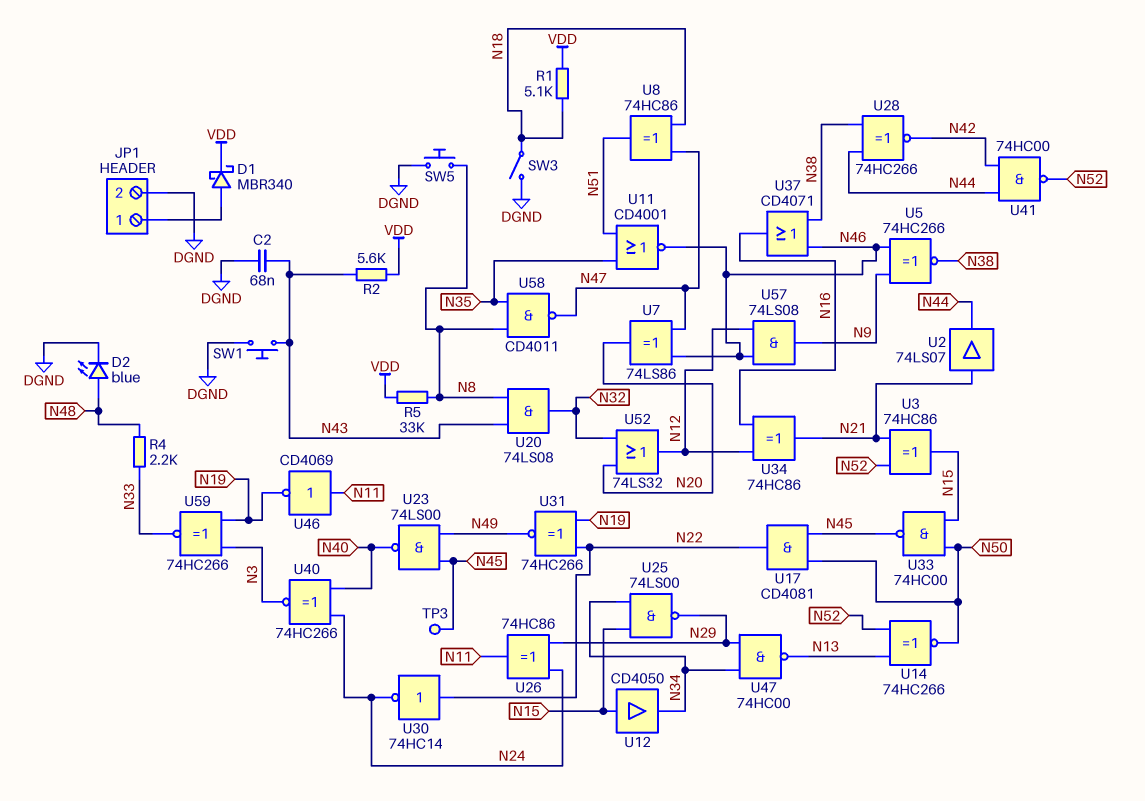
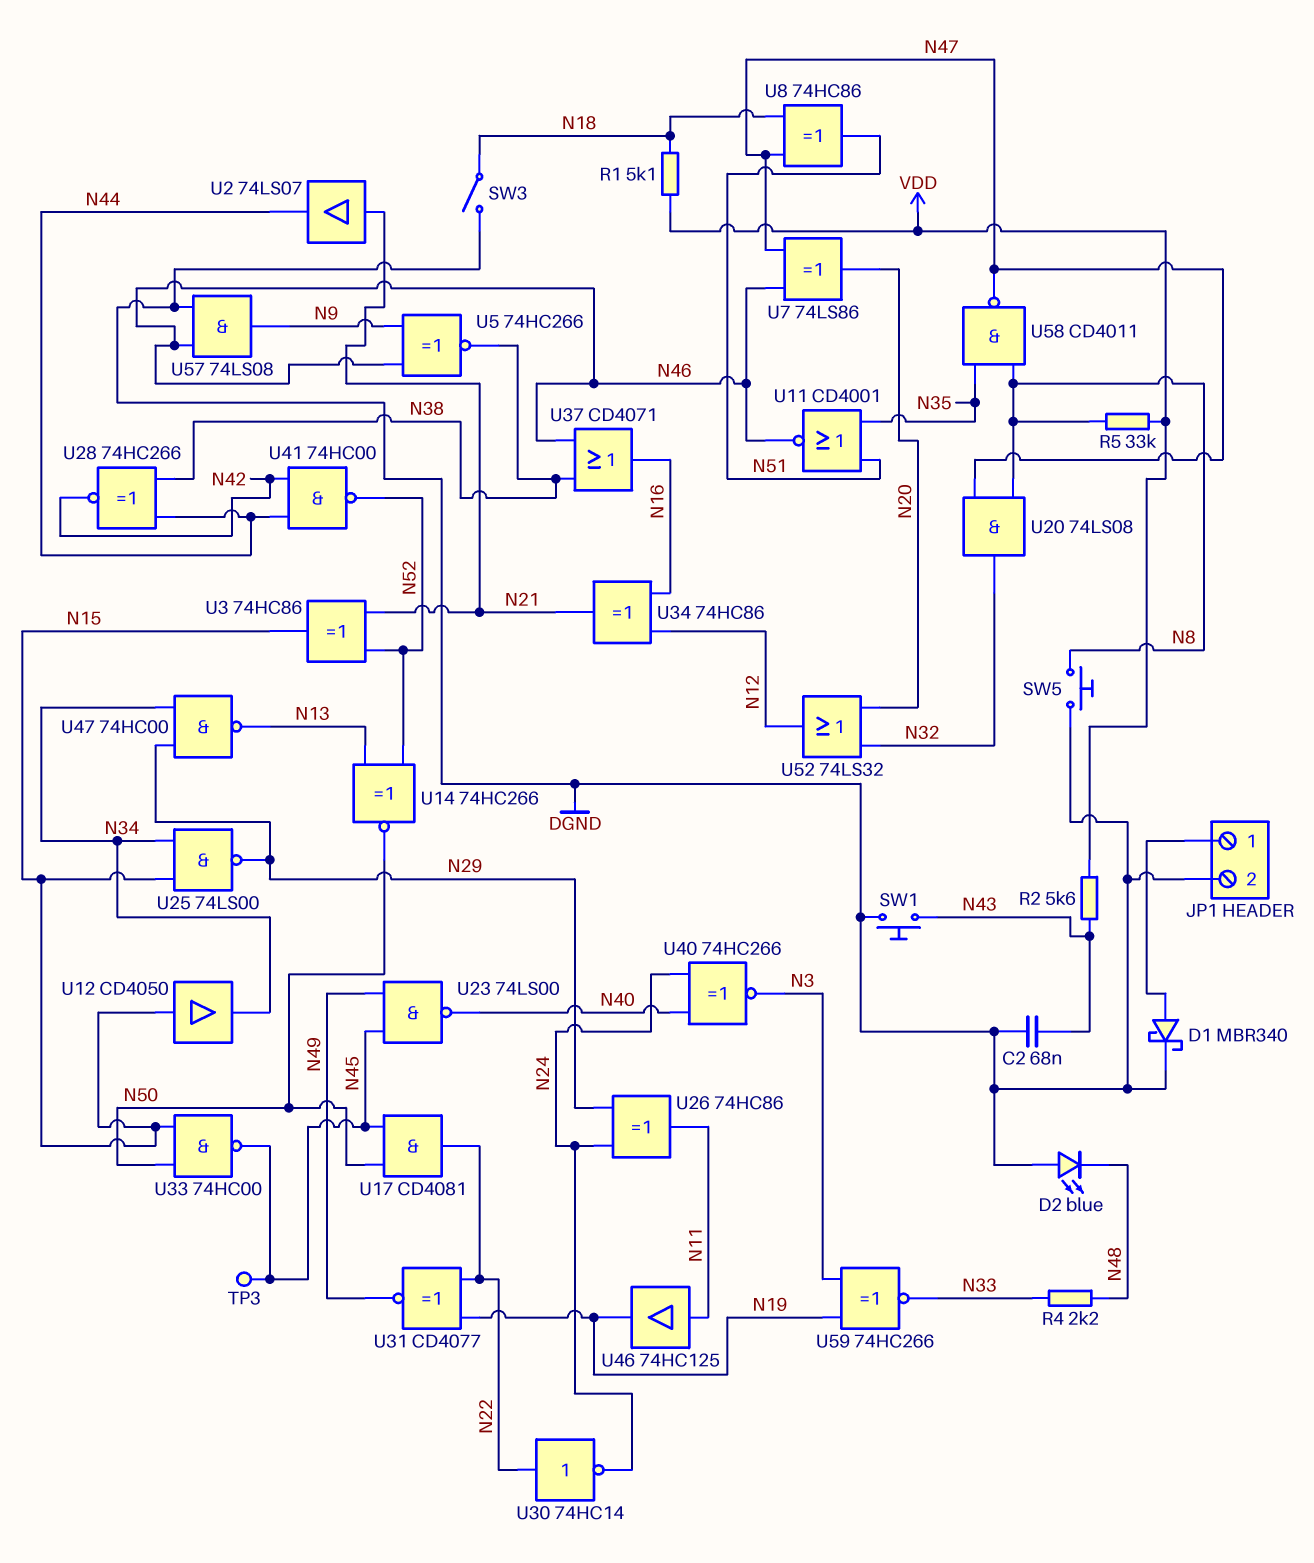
D1: schottky MBR340 (A JP1/1, K VDD) -> schottky MBR340 (A JP1/1, K DGND)
D2: LED blue (A N48, K DGND) -> LED blue (A DGND, K N48)
U20: AND 74LS08 (in N8, in N43, out N32) -> AND 74LS08 (in N8, in N47, out N32)
U31: XNOR 74HC266 (in N19, in N22, out N49) -> XNOR CD4077 (in N19, in N22, out N49)
U46: NOT CD4069 (in N11, out N19) -> buffer 74HC125 (in N11, out N19)
U57: AND 74LS08 (in N12, in N46, out N9) -> AND 74LS08 (in DGND, in N46, out N9)

